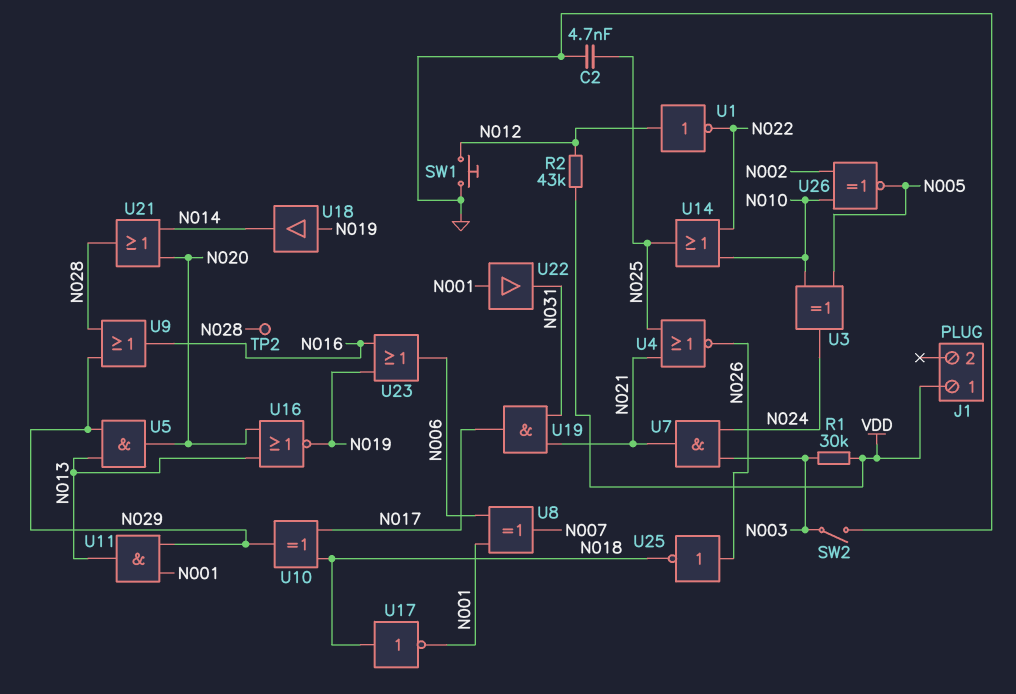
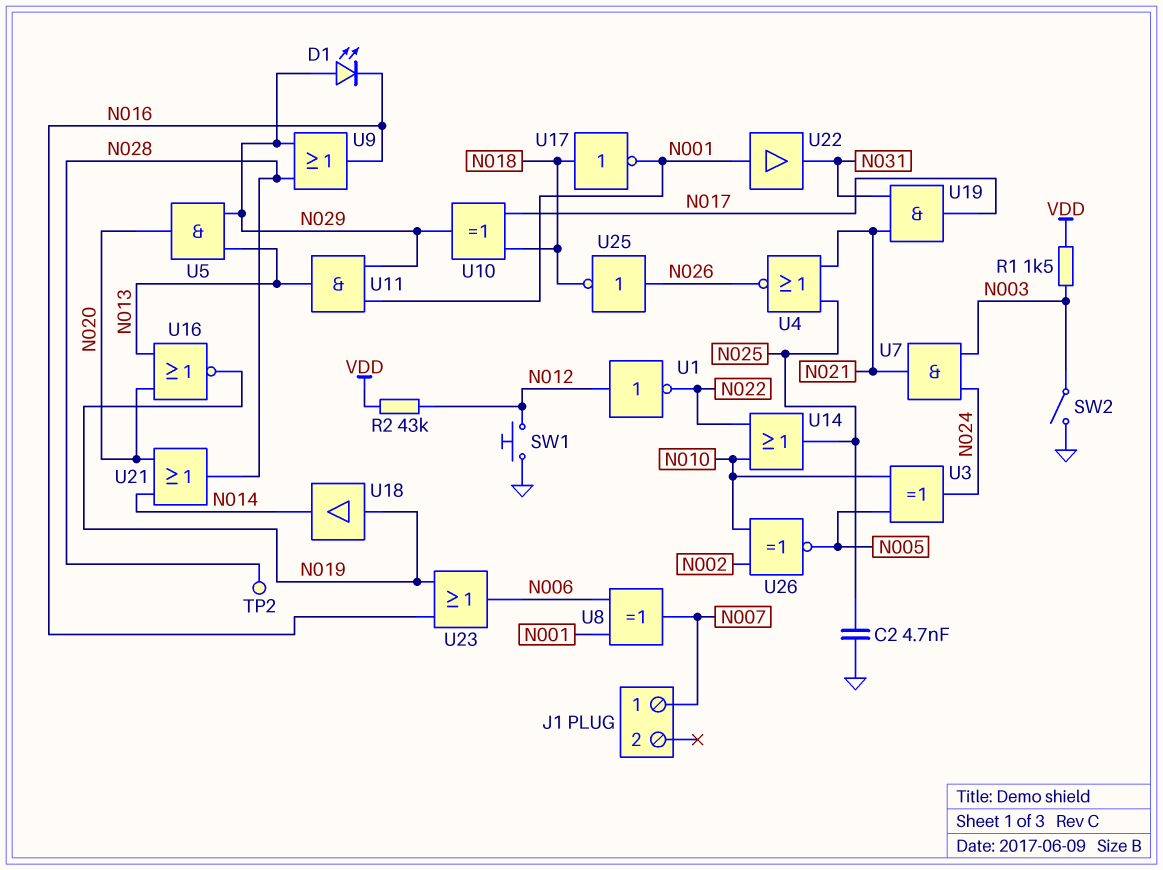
D1: none -> LED (A N029, K N016)
J1 pin 1: VDD -> N007
R1: 30k (N003, VDD) -> 1.5k (N003, VDD)

